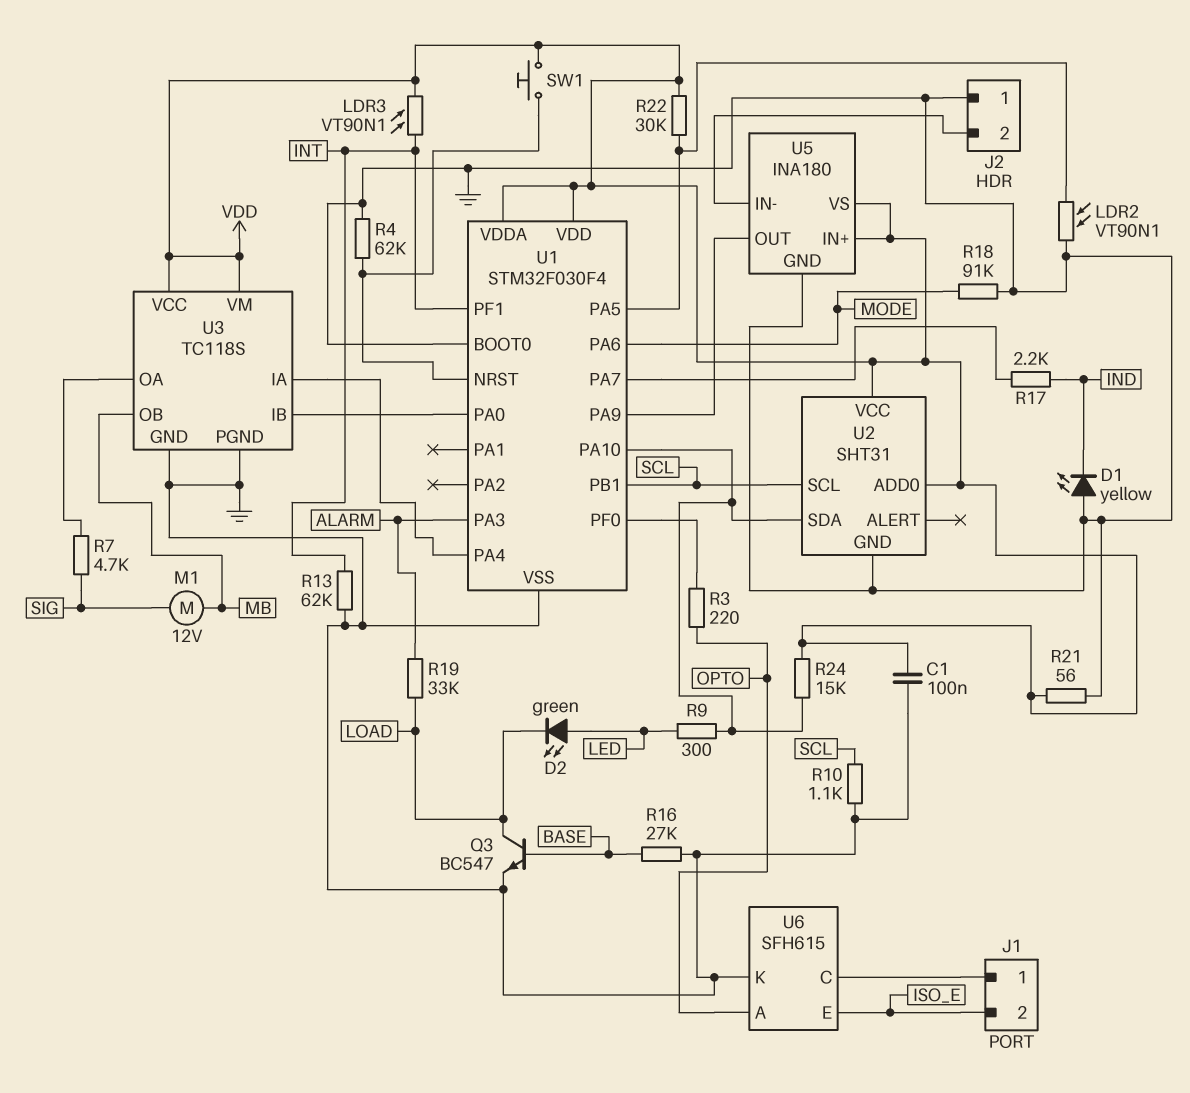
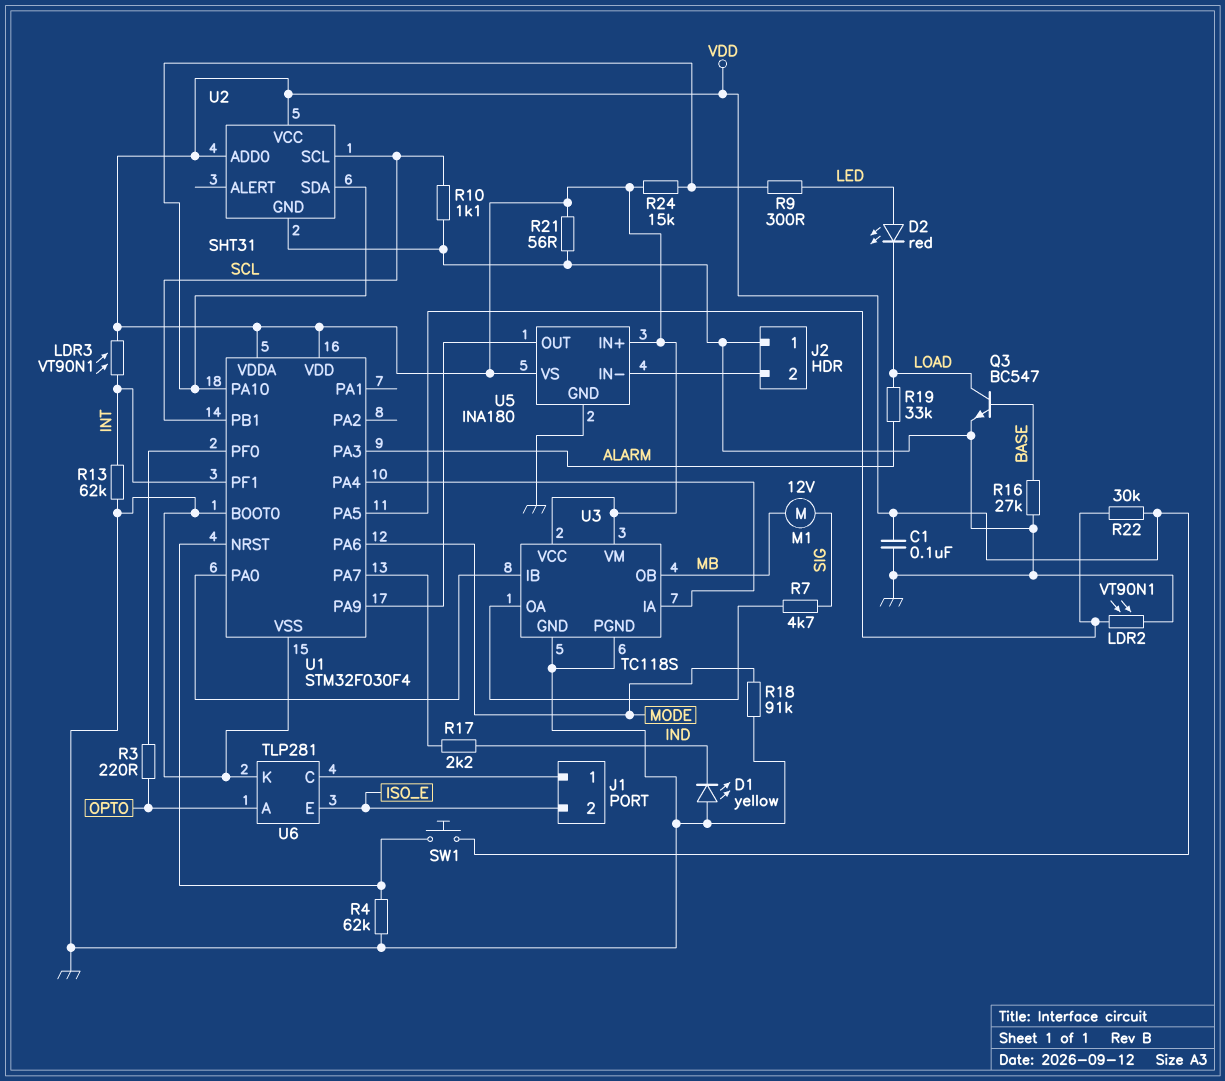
D2: LED green (A LED, K LOAD) -> LED red (A LED, K LOAD)
U6: SFH615 -> TLP281

